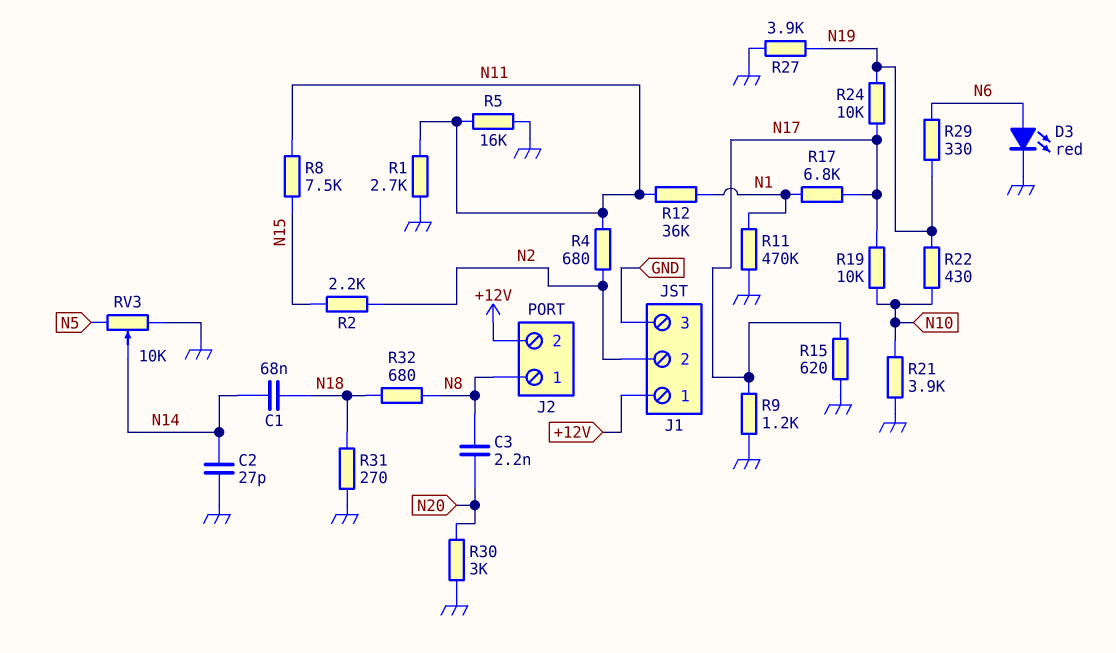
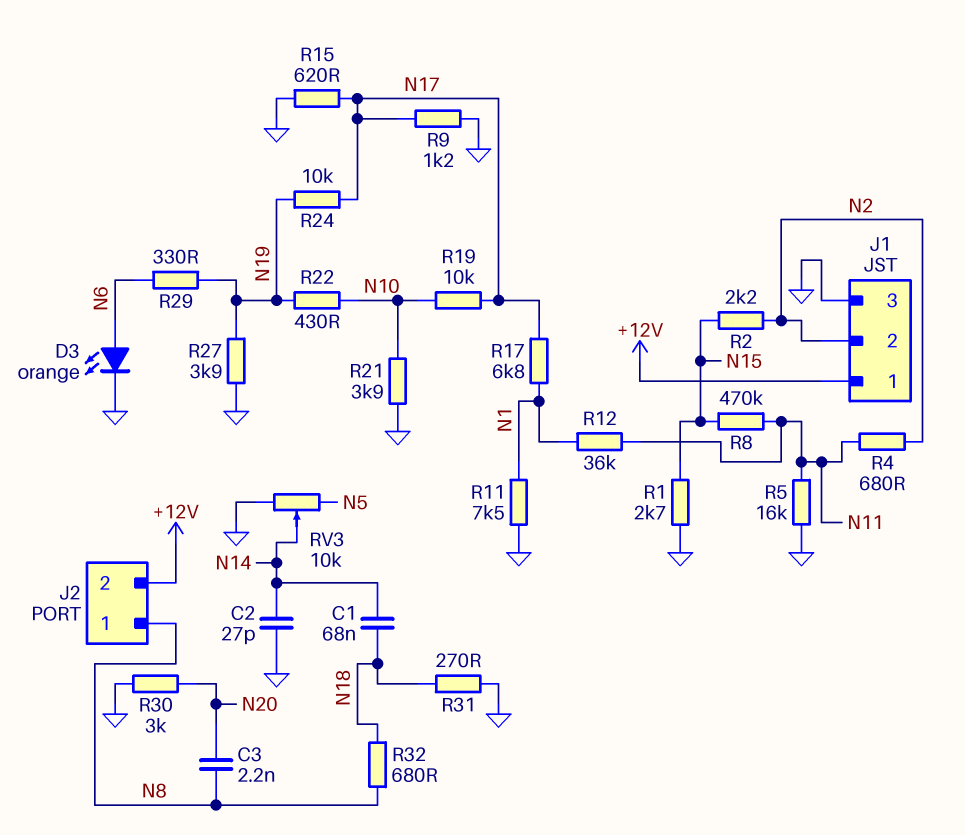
D3: LED red (A N6, K GND) -> LED orange (A N6, K GND)
R1: 2.7k (GND, N11) -> 2.7k (GND, N15)
R8: 7.5k (N11, N15) -> 470k (N11, N15)
R11: 470k (GND, N1) -> 7.5k (GND, N1)

